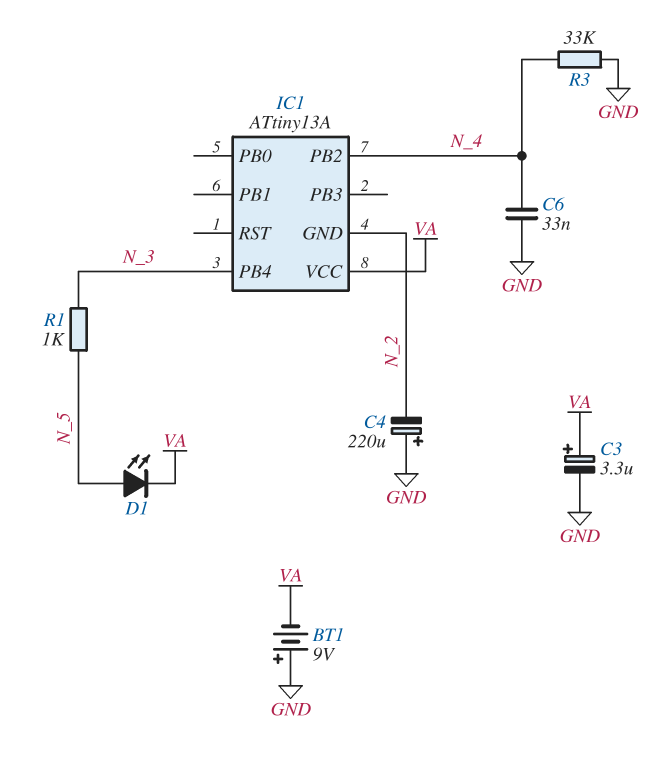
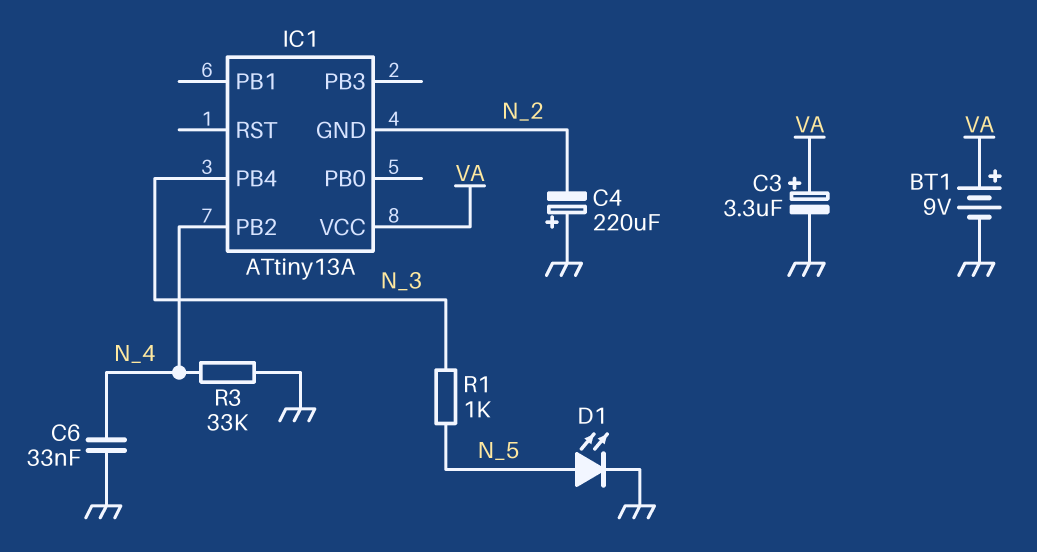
BT1: 9V (plus GND, minus VA) -> 9V (plus VA, minus GND)
D1: LED (A N_5, K VA) -> LED (A N_5, K GND)

